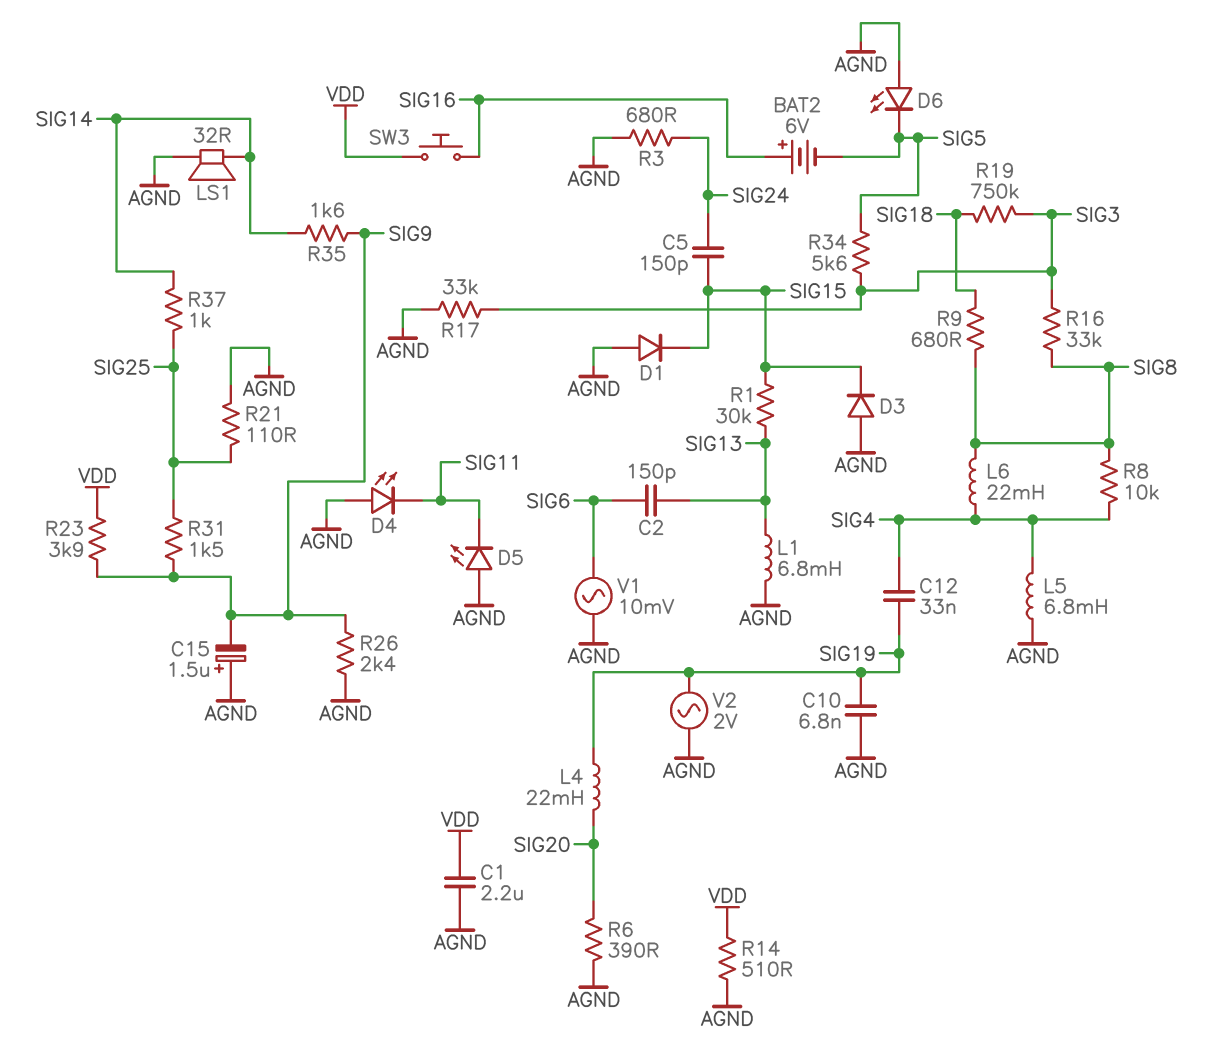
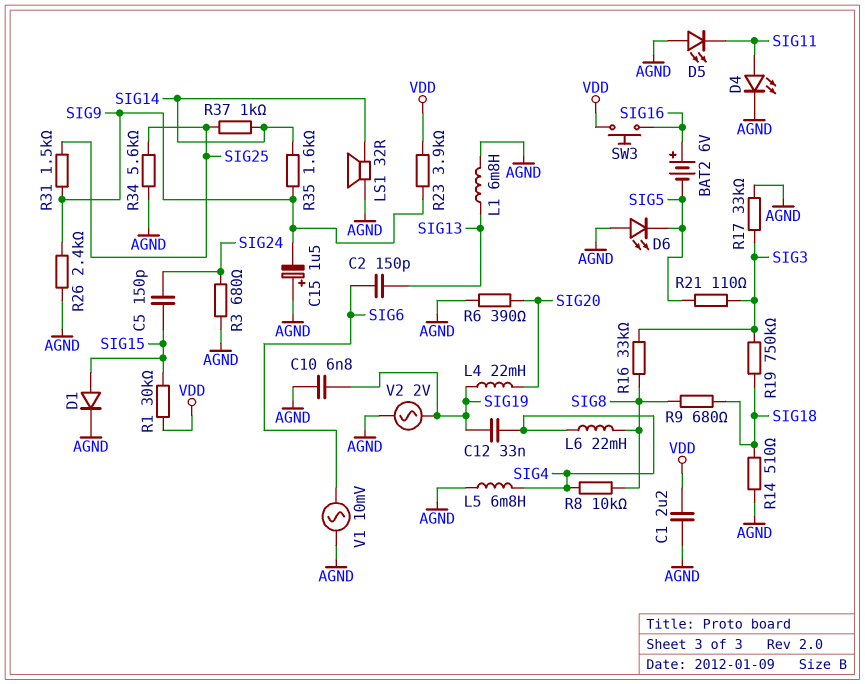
D1: diode (A AGND, K SIG15) -> diode (A SIG15, K AGND)
D3: diode (A AGND, K SIG15) -> none
D4: LED (A AGND, K SIG11) -> LED (A SIG11, K AGND)
R1: 30k (SIG13, SIG15) -> 30k (SIG15, VDD)
R14: 510 (AGND, VDD) -> 510 (AGND, SIG18)
R21: 110 (AGND, SIG25) -> 110 (SIG3, SIG5)
R34: 5.6k (SIG3, SIG5) -> 5.6k (AGND, SIG25)

